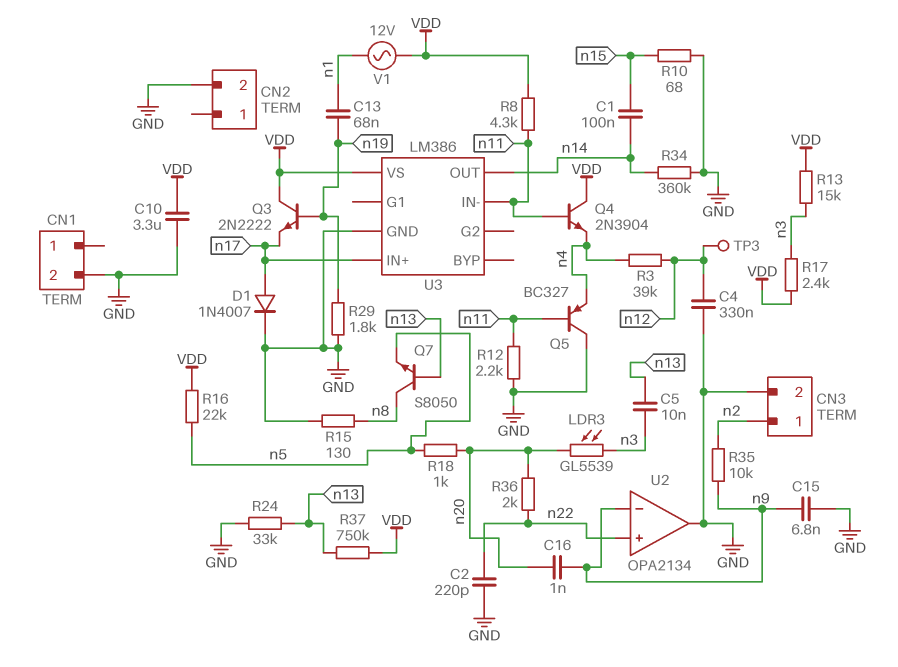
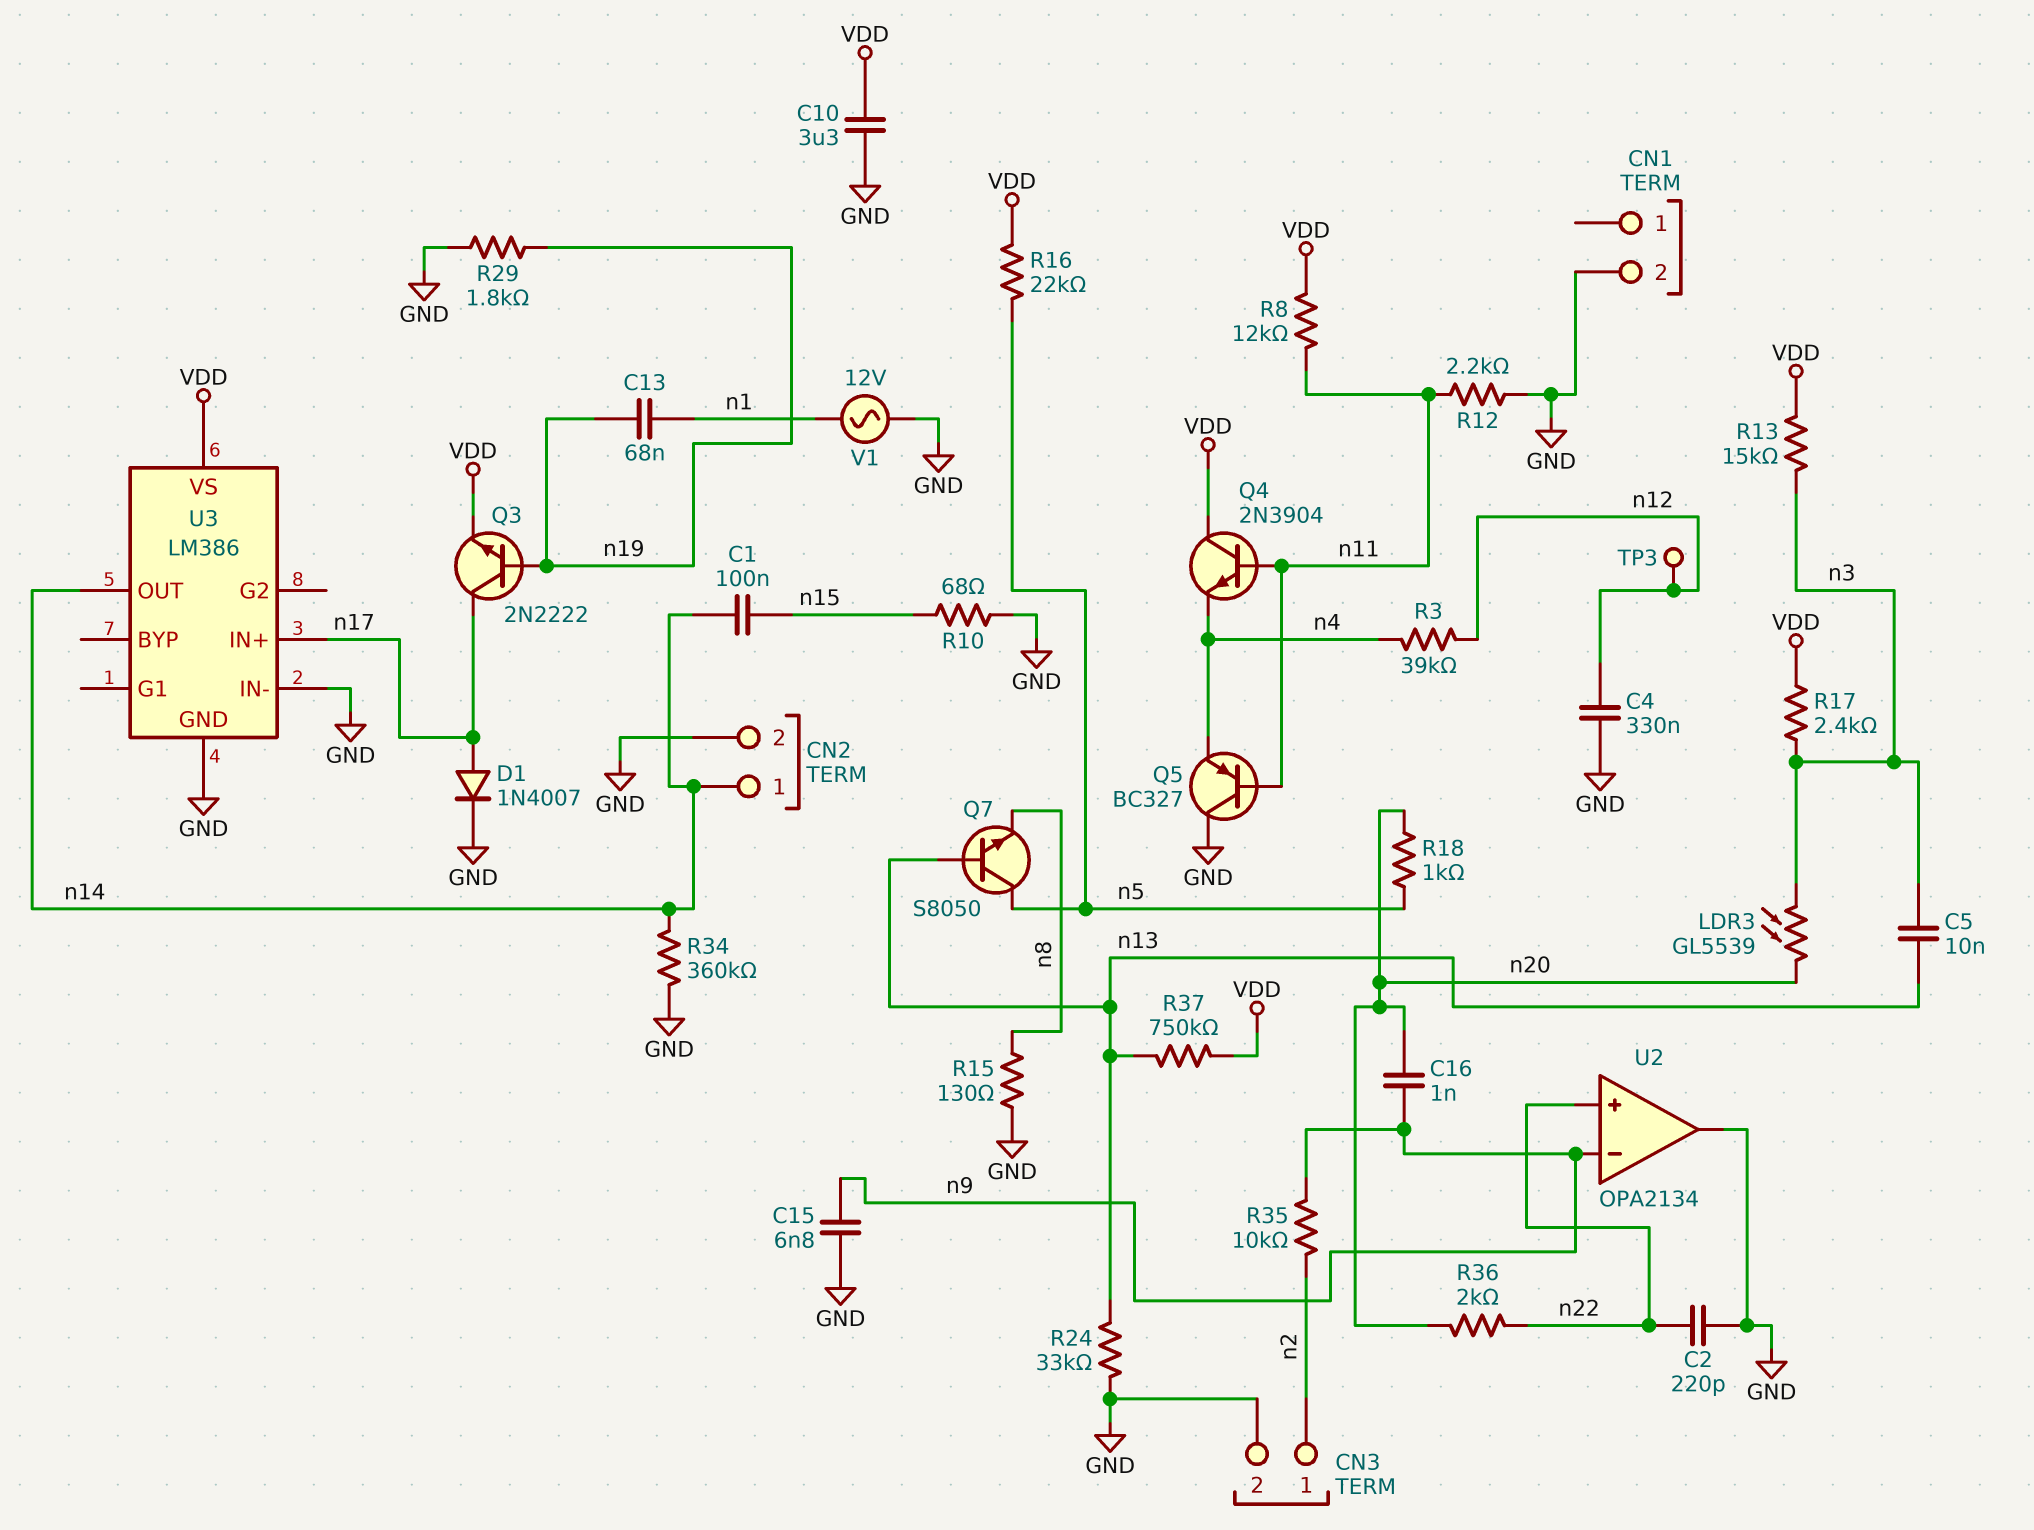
CN2 pin 1: none -> n14
Q3: NPN 2N2222 (B n19, C VDD, E n17) -> NPN 2N2222 (B n19, C n17, E VDD)
Q7: NPN S8050 (B n13, C n8, E n5) -> NPN S8050 (B n13, C n5, E n8)
R8: 4.3k (VDD, n11) -> 12k (VDD, n11)
U3 pin IN-: n11 -> GND
V1: AC 12V (VDD, n1) -> AC 12V (GND, n1)

